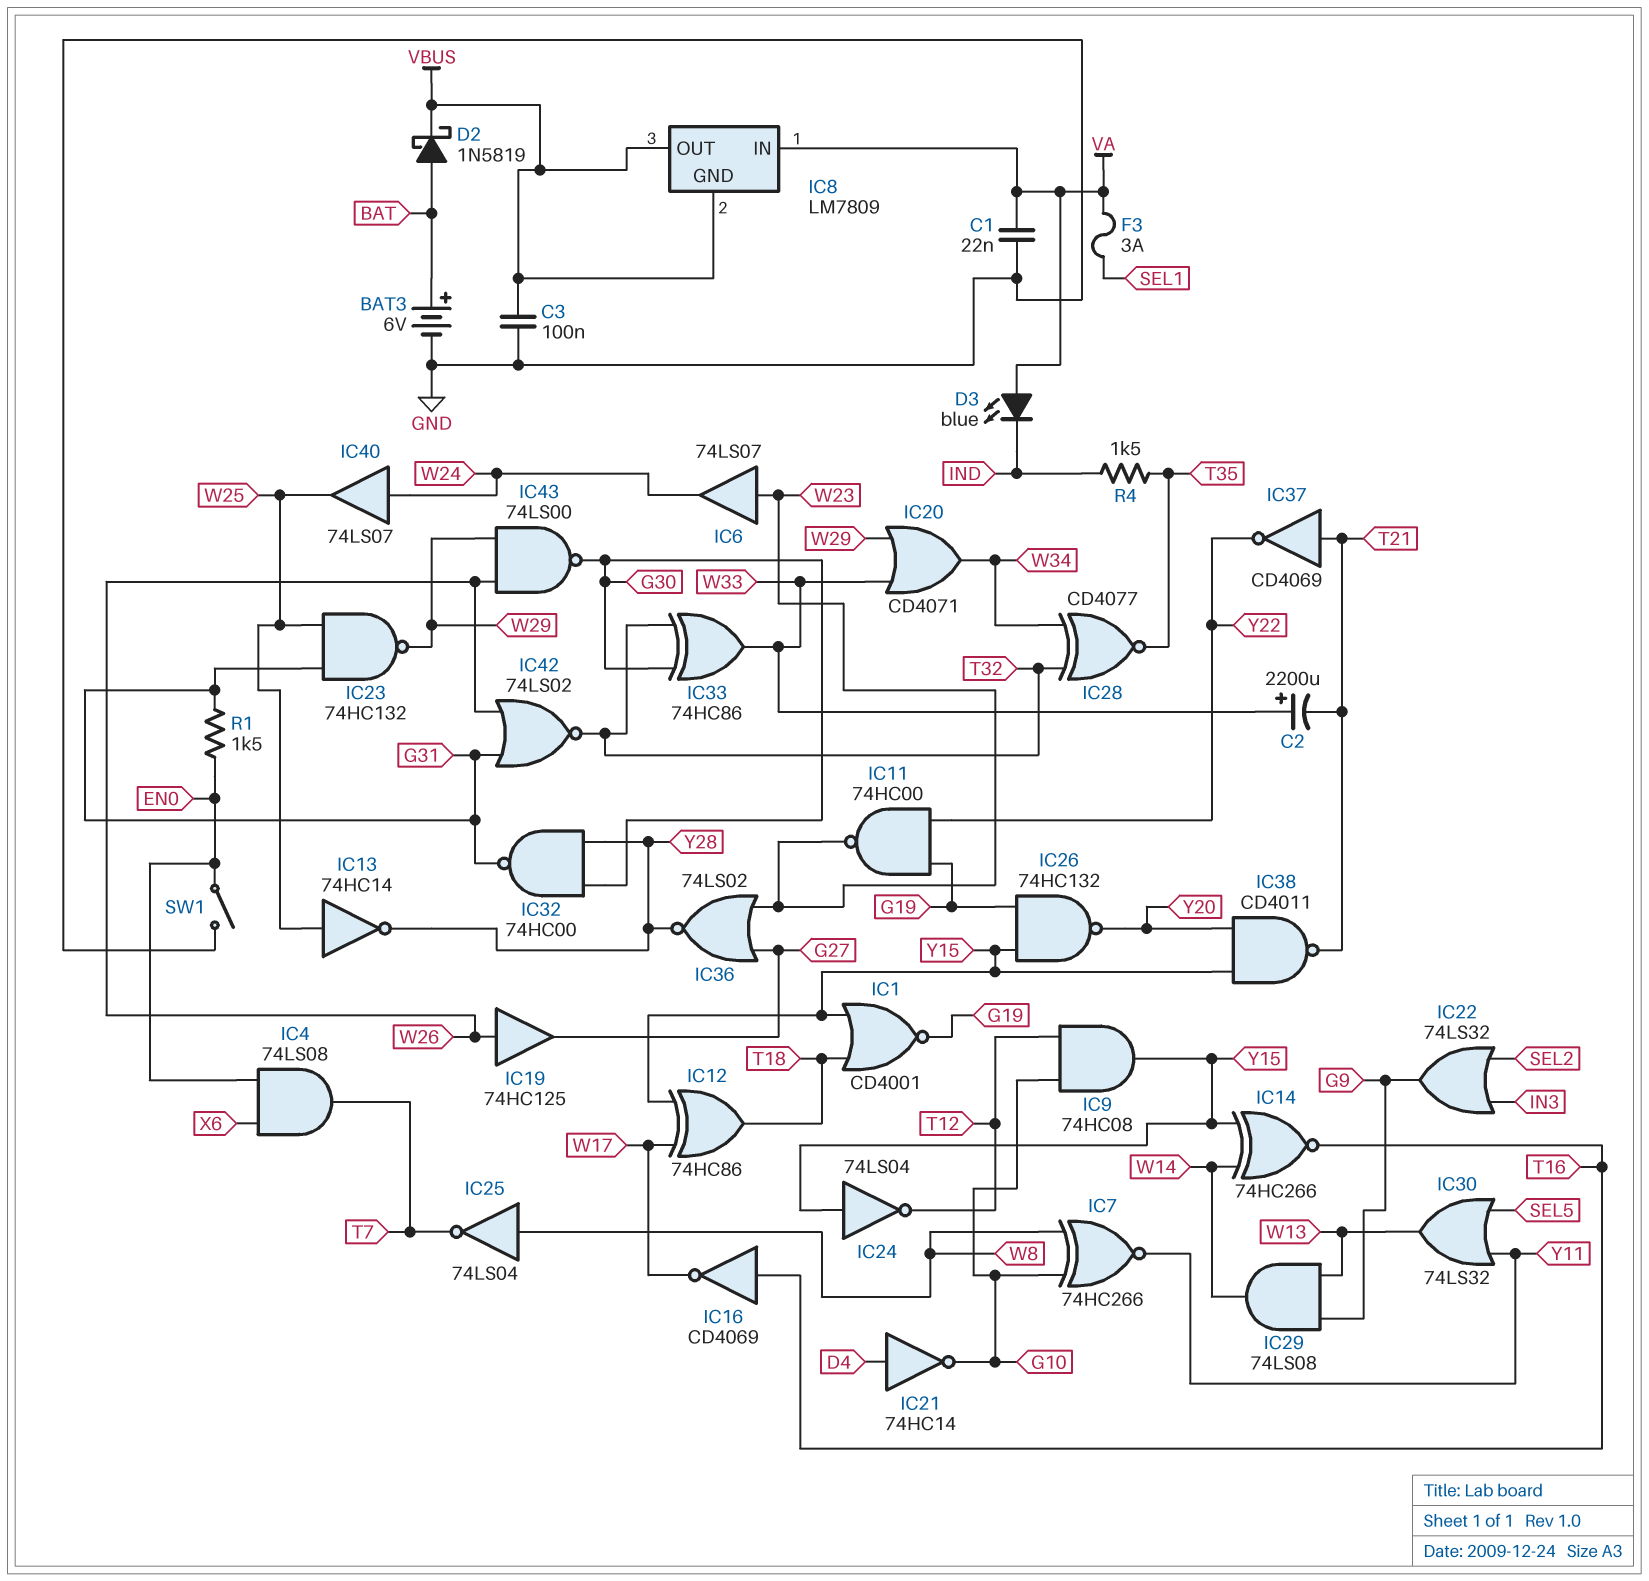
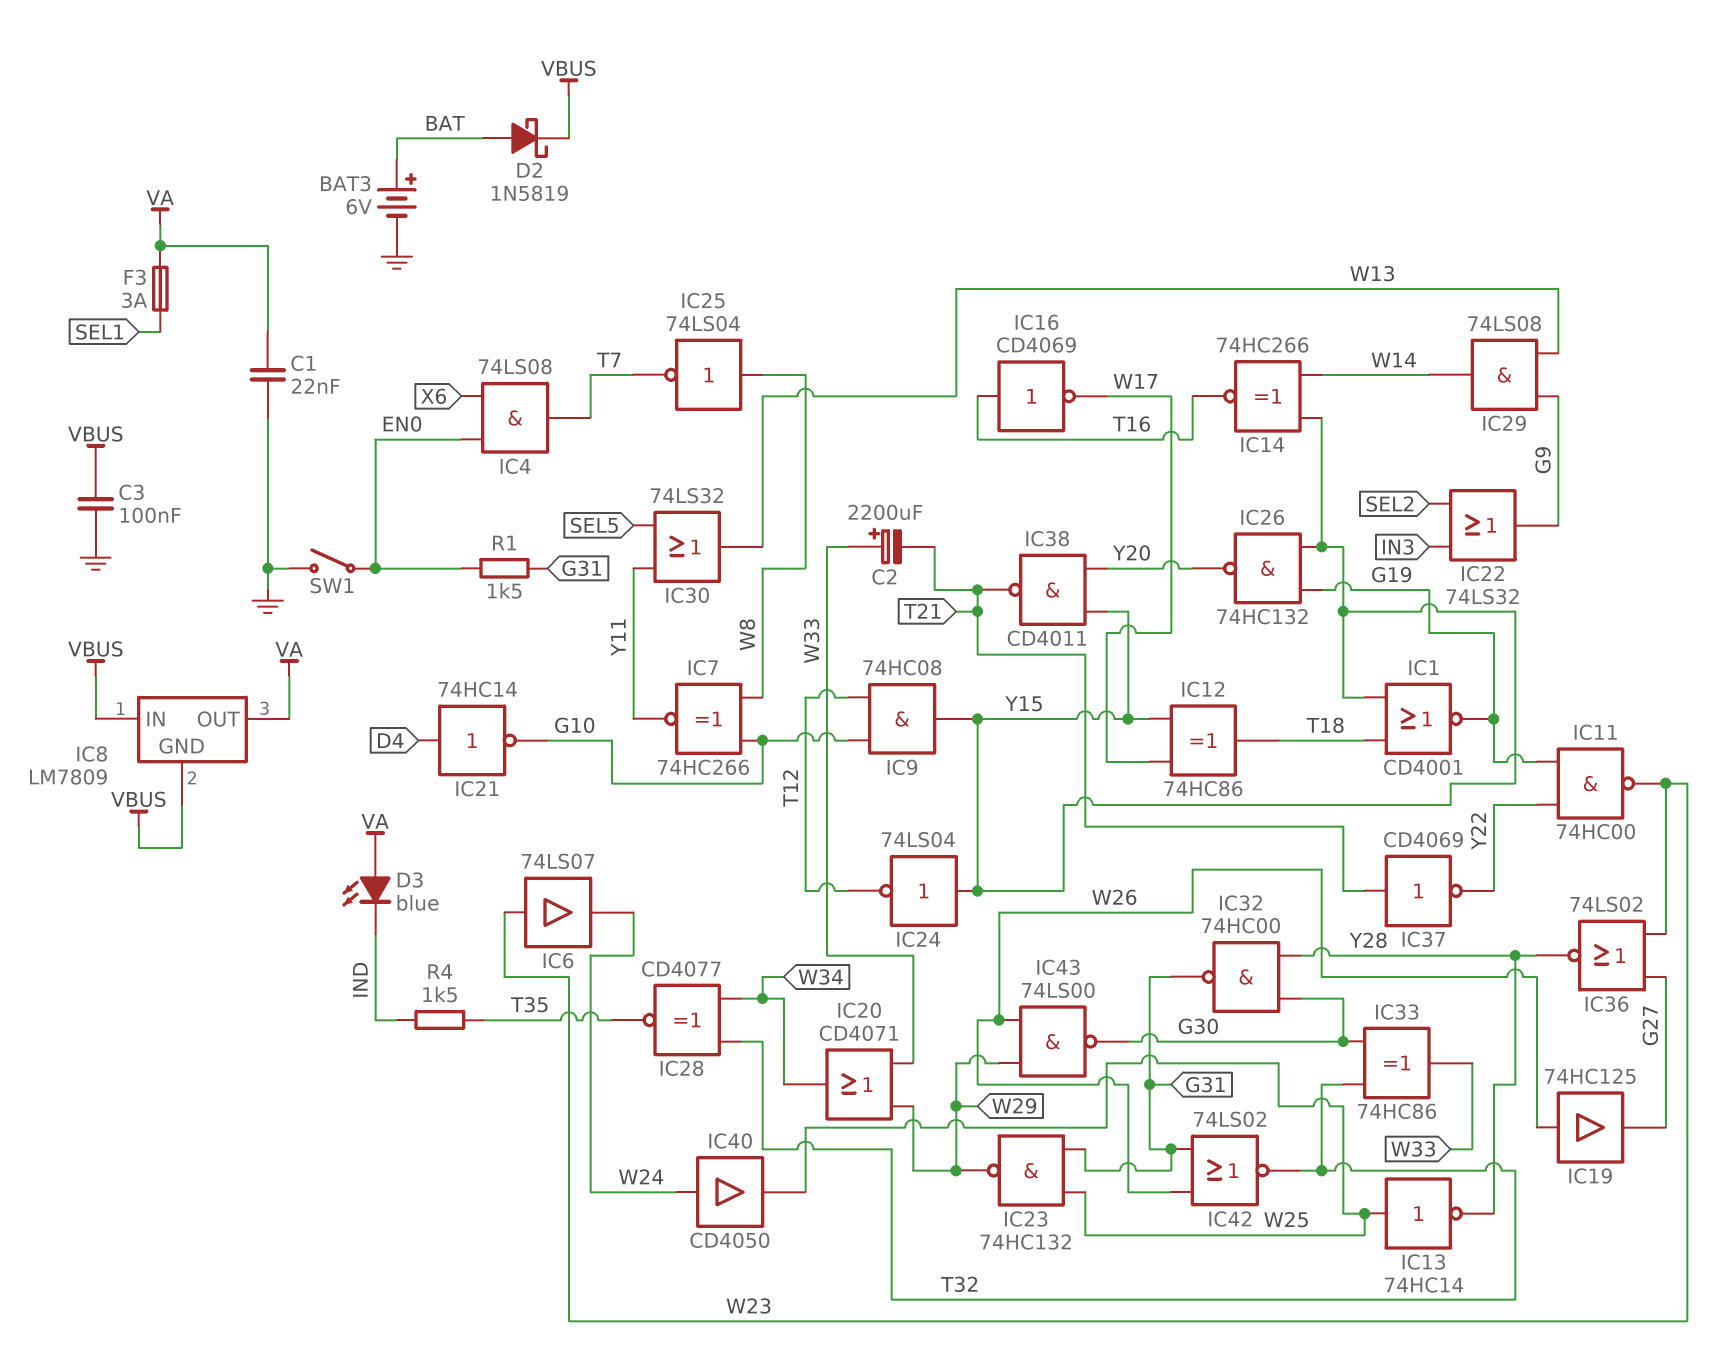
IC8 pin IN: VA -> VBUS
IC8 pin OUT: VBUS -> VA
IC40: buffer 74LS07 (in W24, out W25) -> buffer CD4050 (in W24, out W25)

